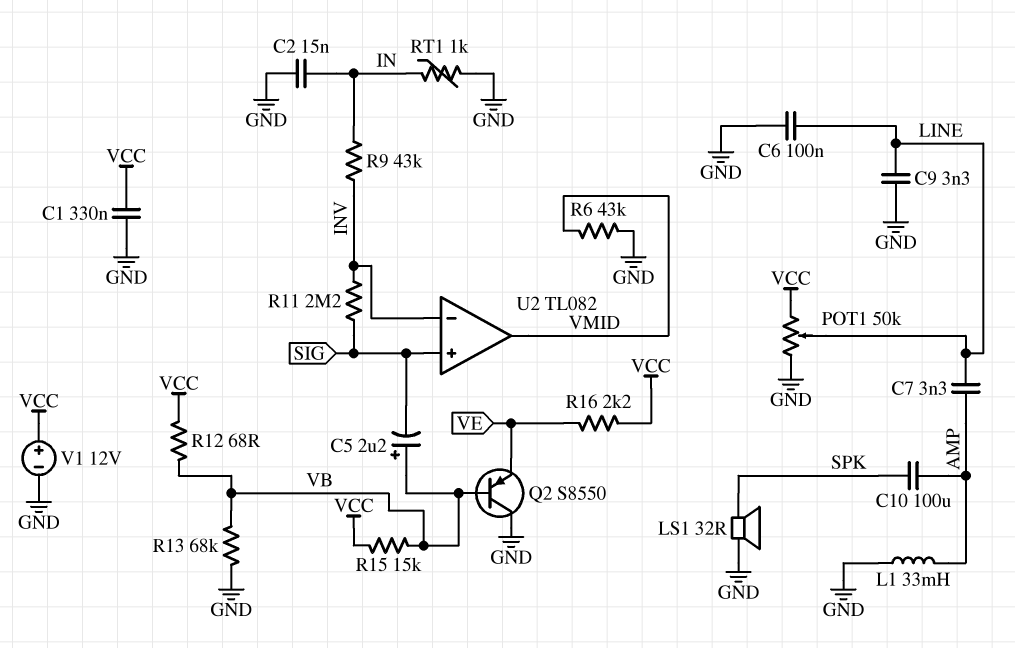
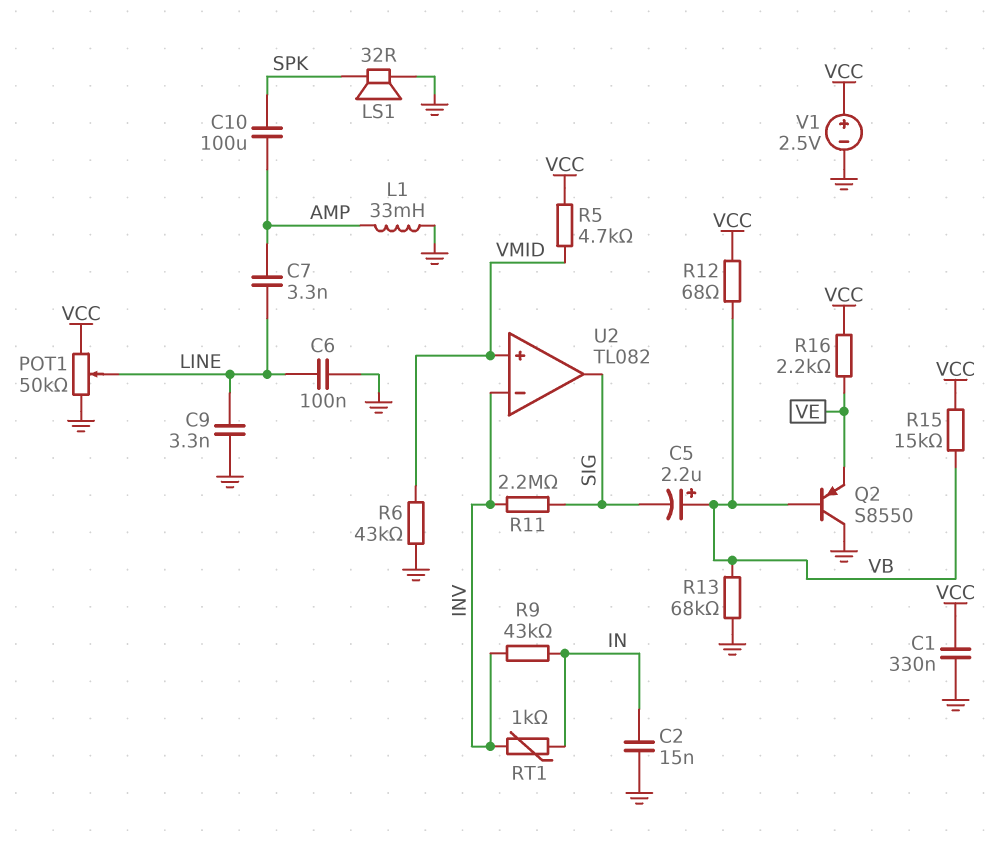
R5: none -> 4.7k (VCC, VMID)
RT1: 1k (GND, IN) -> 1k (IN, INV)
U2 pin in+: SIG -> VMID
U2 pin out: VMID -> SIG
V1: 12V (plus VCC, minus GND) -> 2.5V (plus VCC, minus GND)

